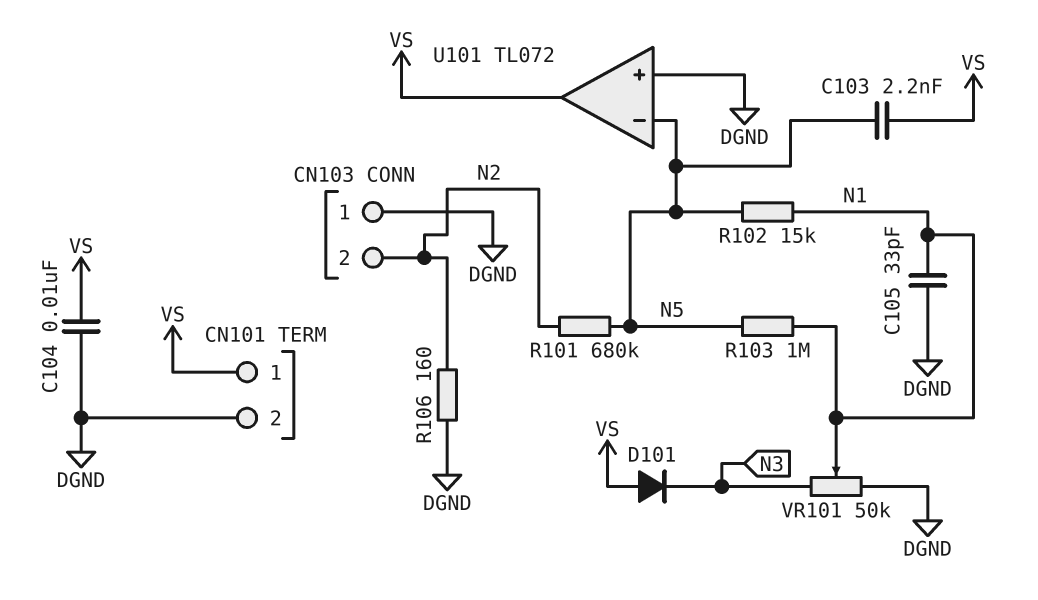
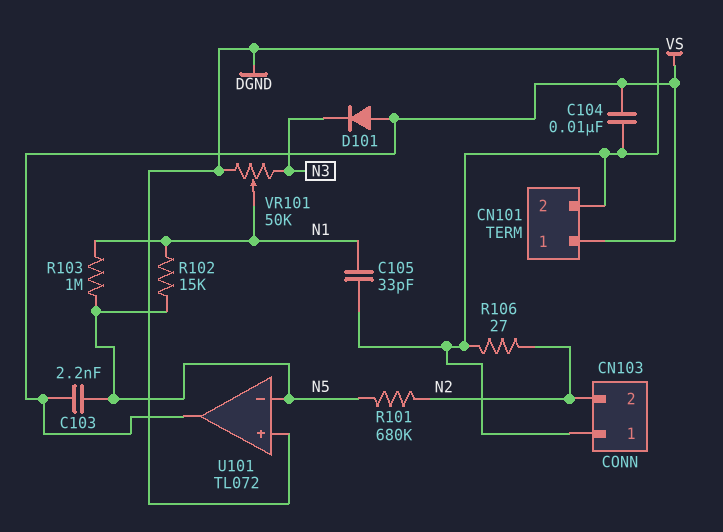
R106: 160 (DGND, N2) -> 27 (DGND, N2)

